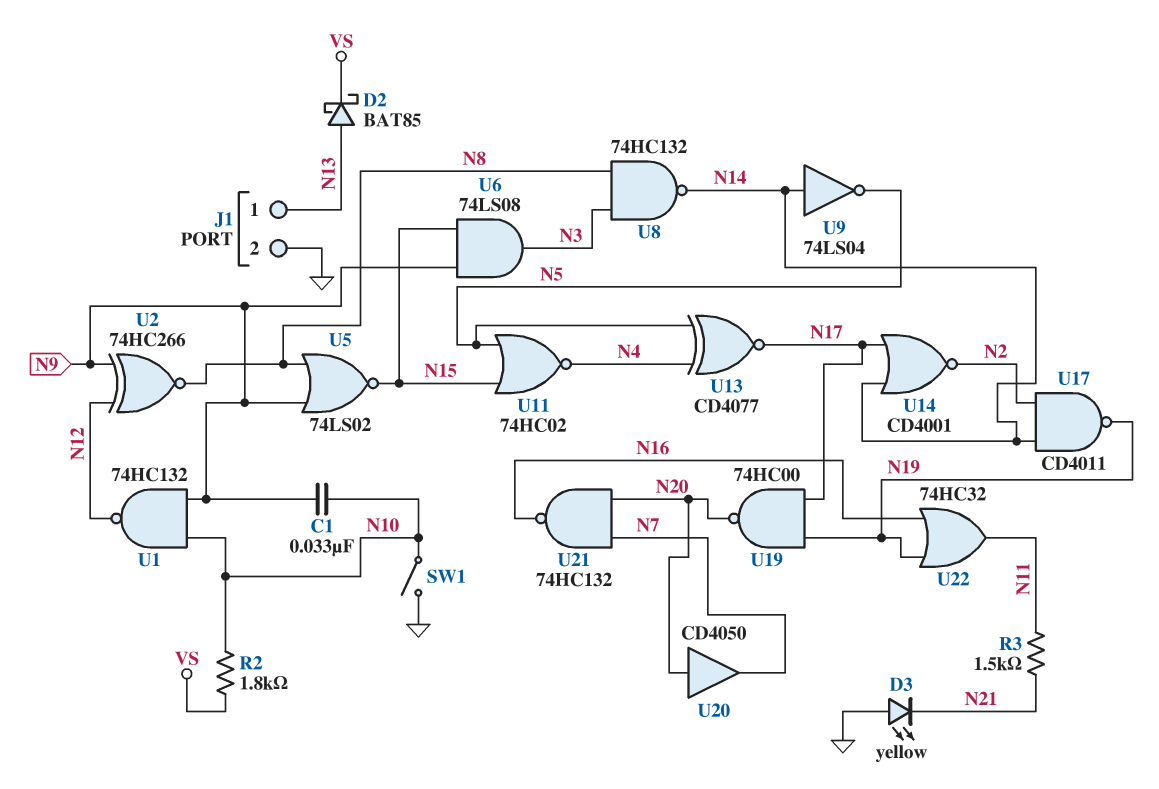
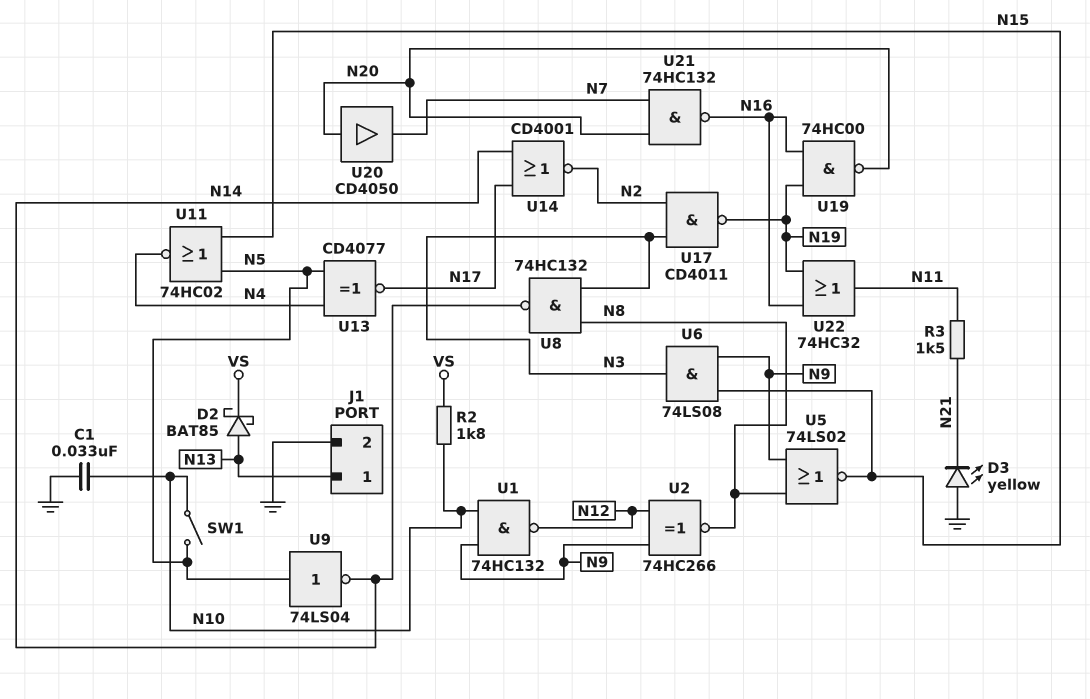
C1: 33nF (N9, N10) -> 33nF (GND, N10)
SW1: switch (GND, N10) -> switch (N5, N10)
U9: NOT 74LS04 (in N14, out N5) -> NOT 74LS04 (in N5, out N14)
U17: NAND CD4011 (in N2, in N14, out N19) -> NAND CD4011 (in N2, in N3, out N19)
U19: NAND 74HC00 (in N17, in N19, out N20) -> NAND 74HC00 (in N16, in N19, out N20)

